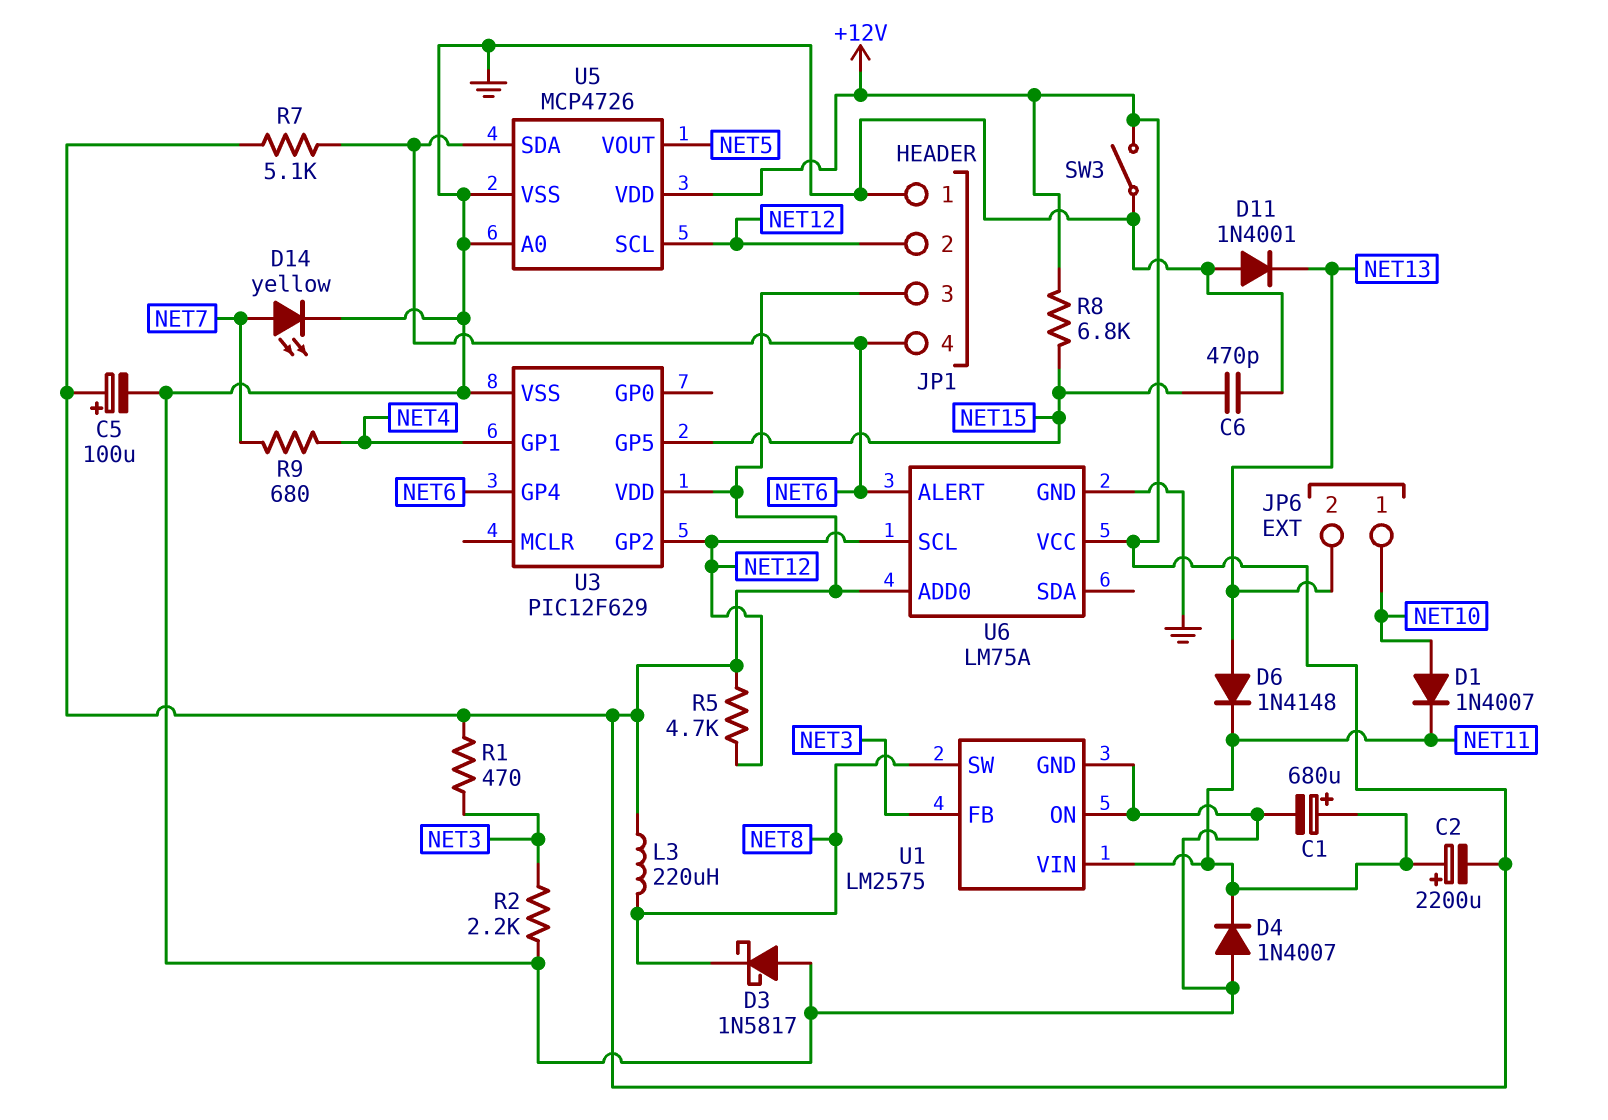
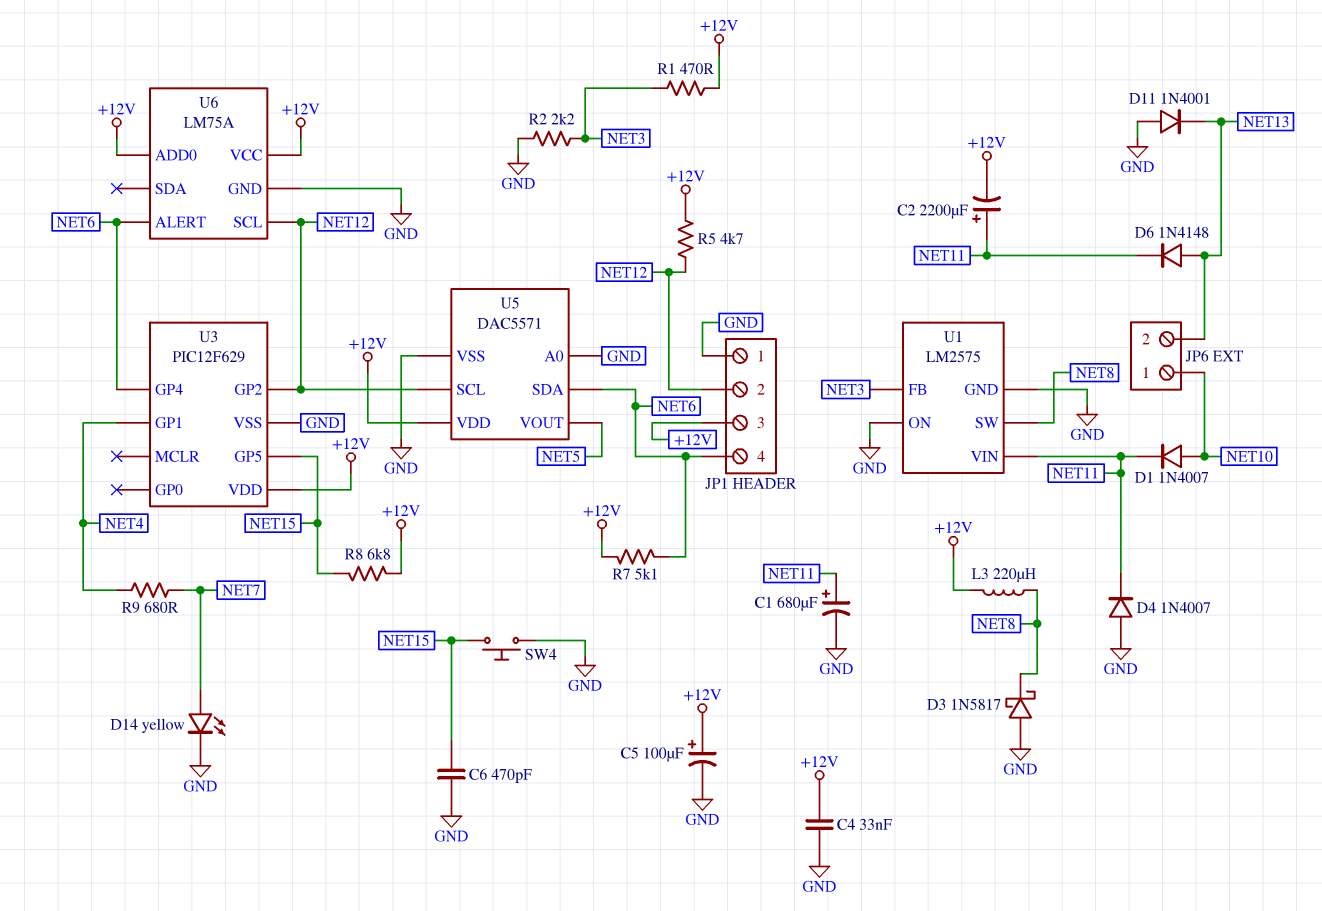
C4: none -> 33nF (+12V, GND)
SW3: switch (+12V, GND) -> none
SW4: none -> button (GND, NET15)
U5: MCP4726 -> DAC5571

